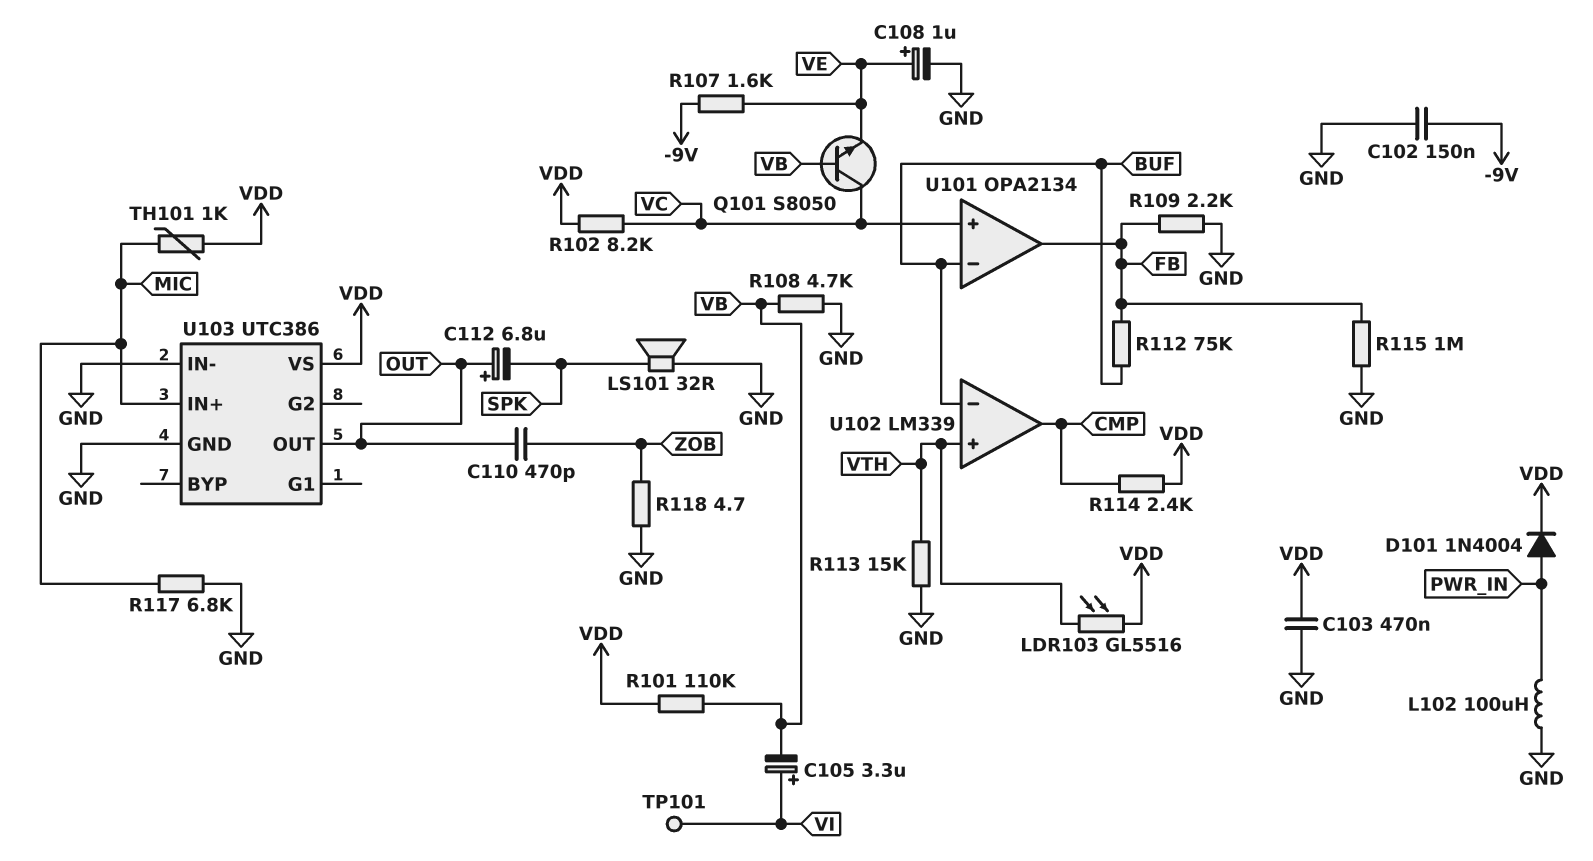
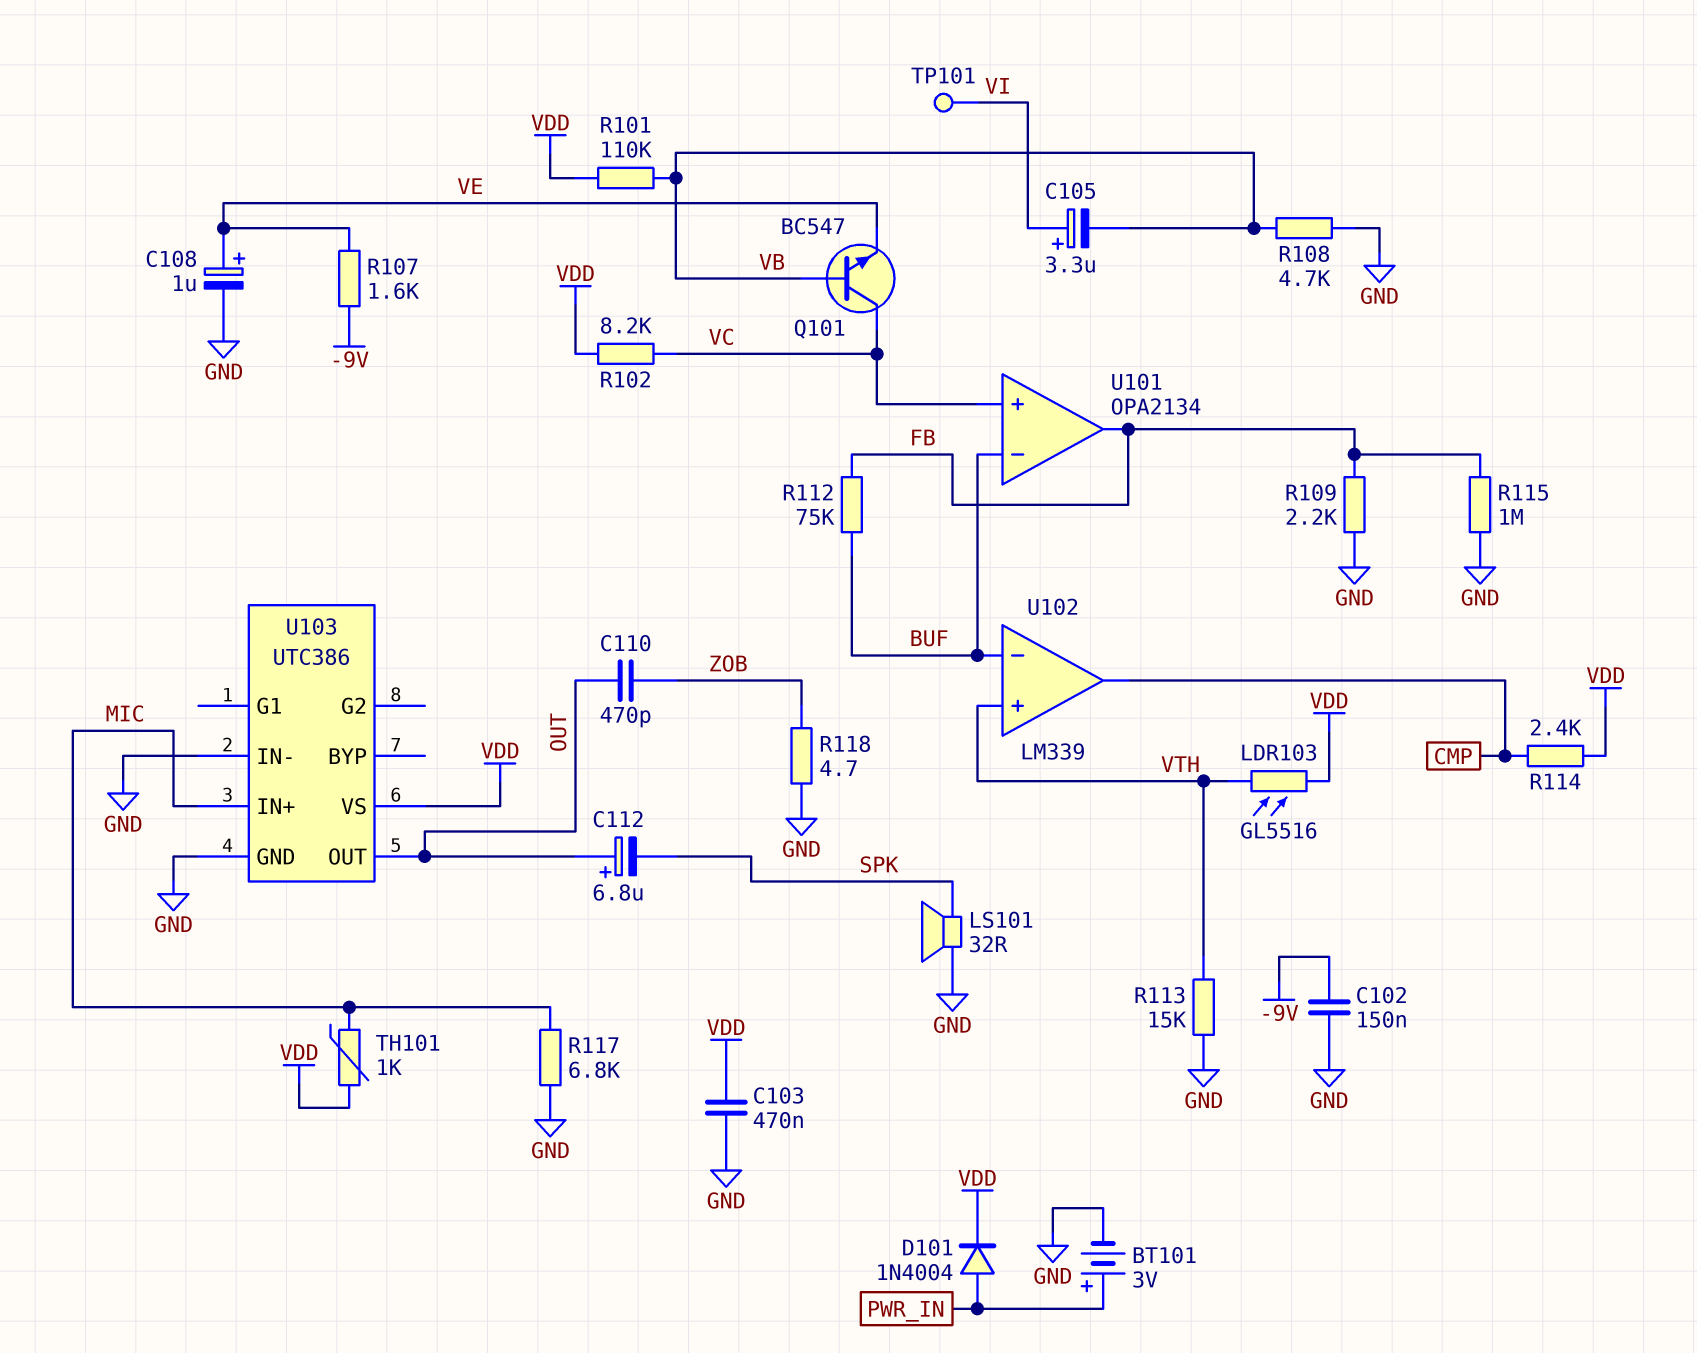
BT101: none -> 3V (plus PWR_IN, minus GND)
L102: 100uH (GND, PWR_IN) -> none
Q101: NPN S8050 (B VB, C VC, E VE) -> NPN BC547 (B VB, C VC, E VE)

